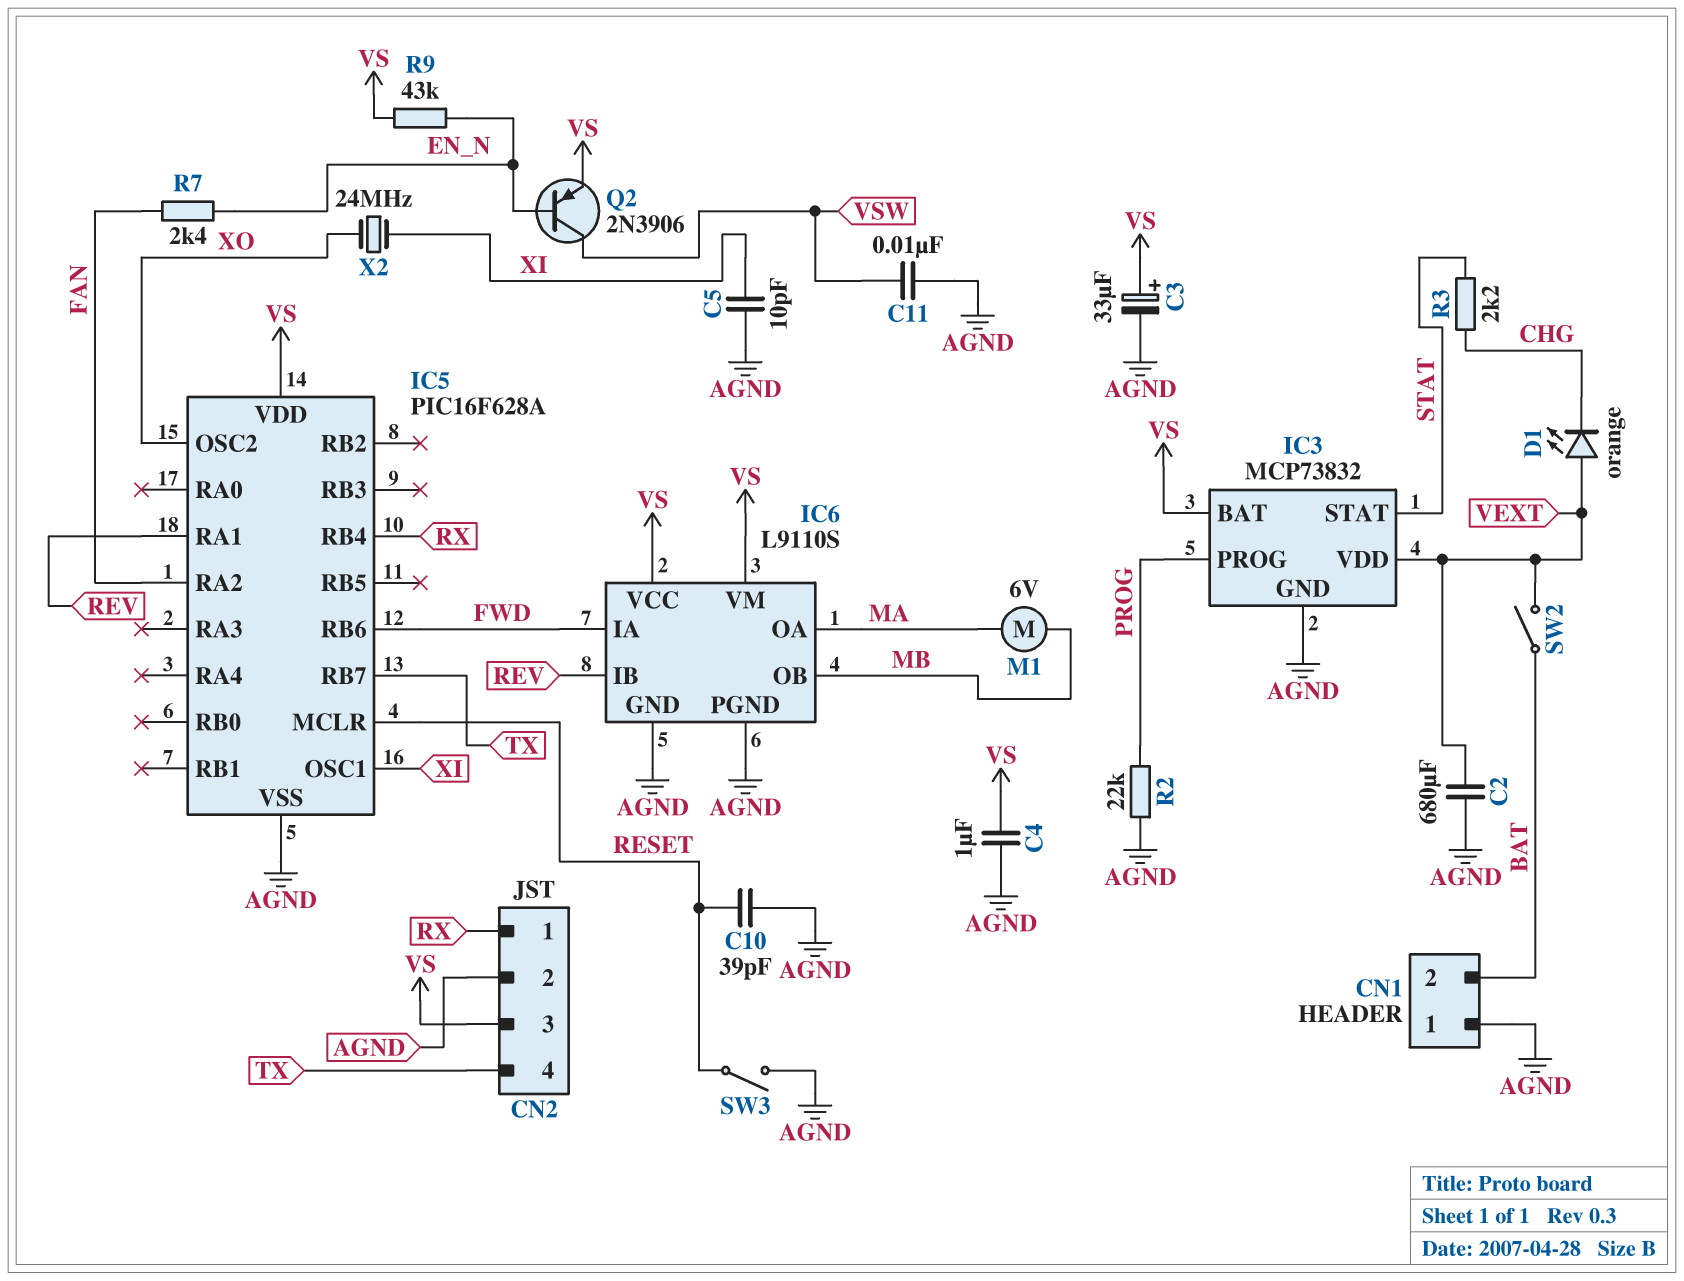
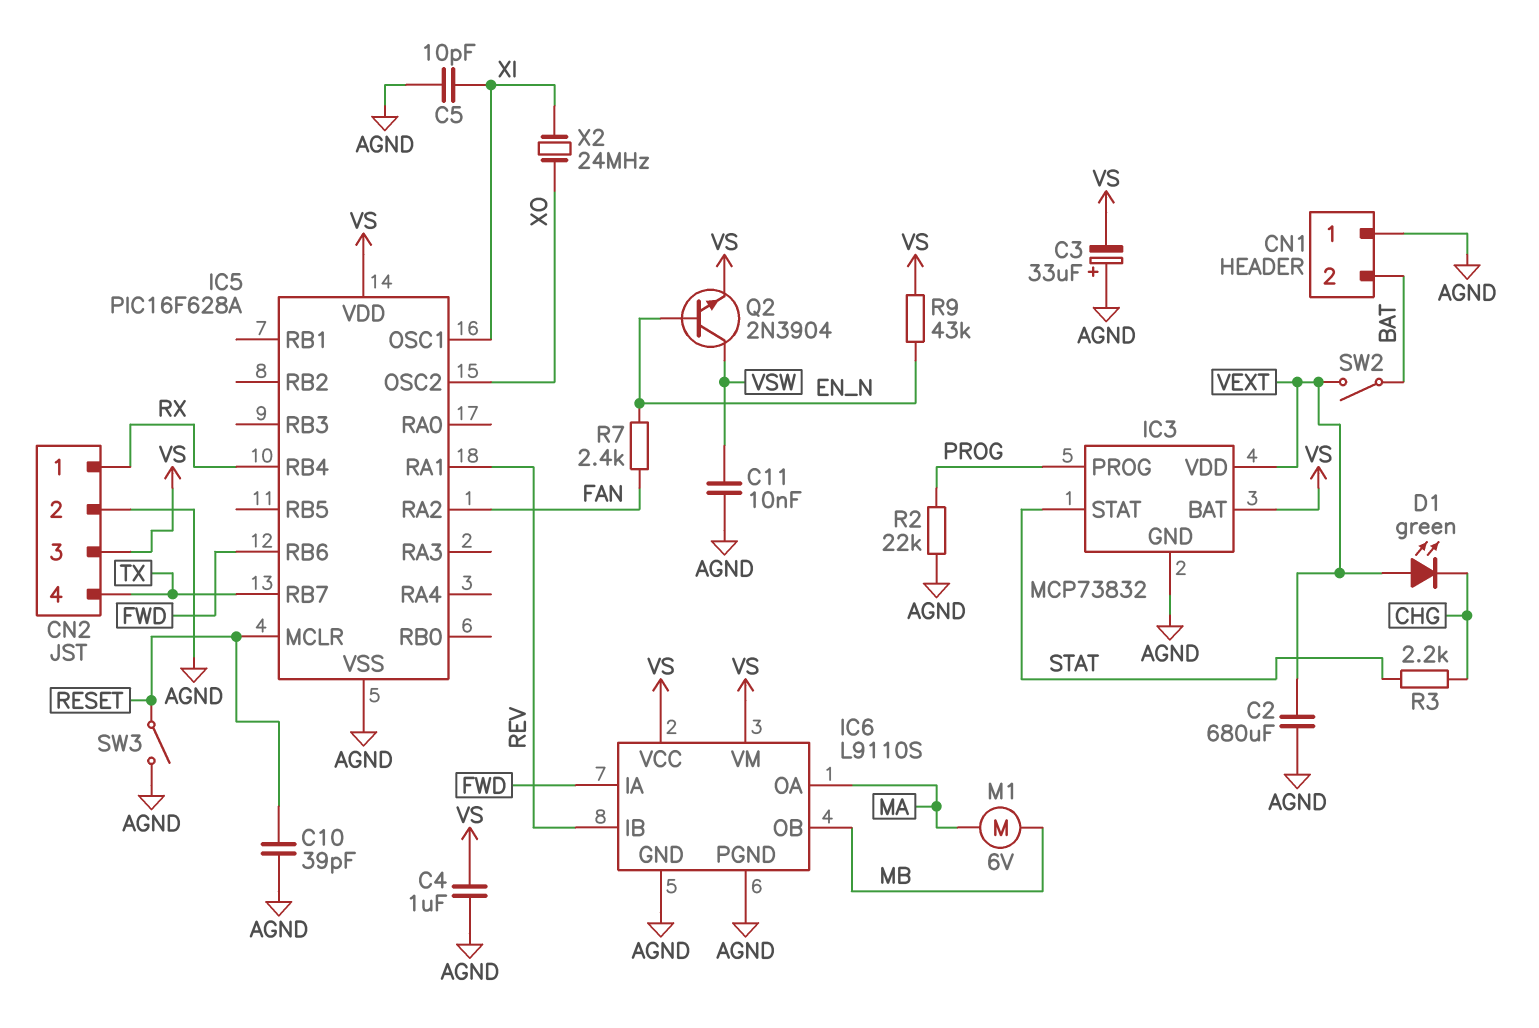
C3: 33uF (plus VS, minus AGND) -> 33uF (plus AGND, minus VS)
D1: LED orange (A VEXT, K CHG) -> LED green (A VEXT, K CHG)
Q2: PNP 2N3906 (B EN_N, C VSW, E VS) -> NPN 2N3904 (B EN_N, C VSW, E VS)

